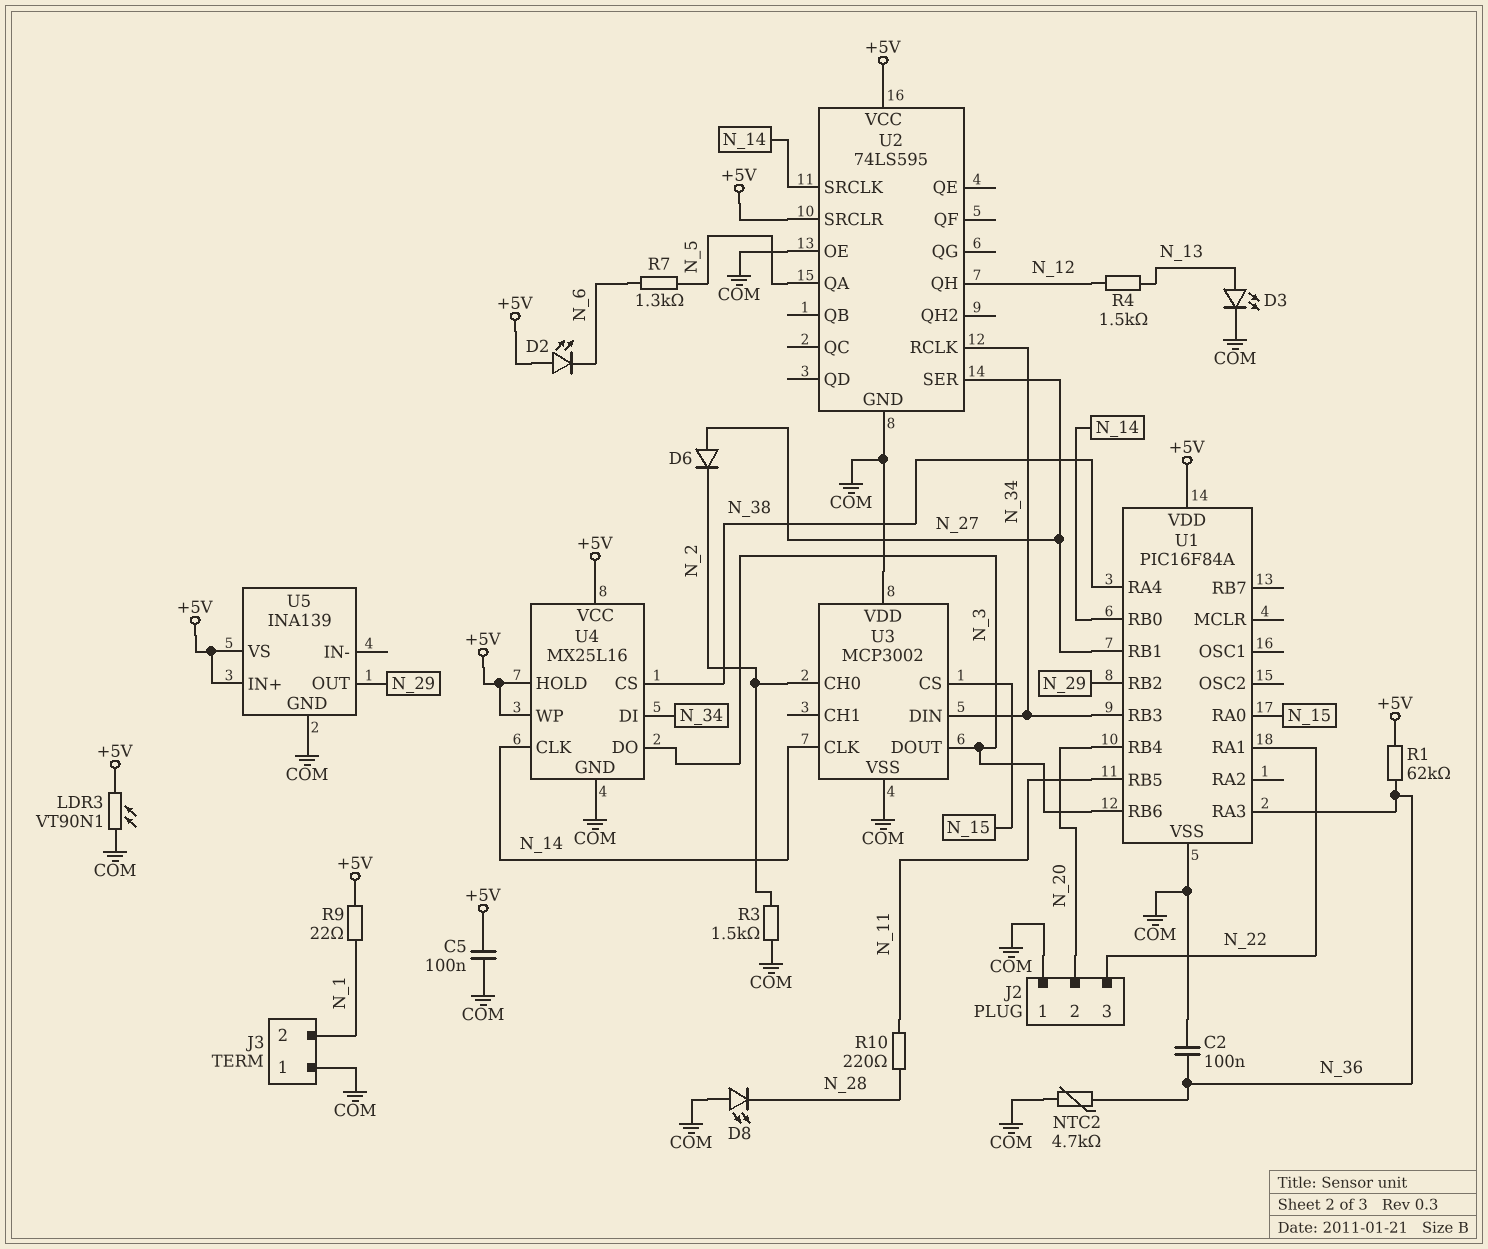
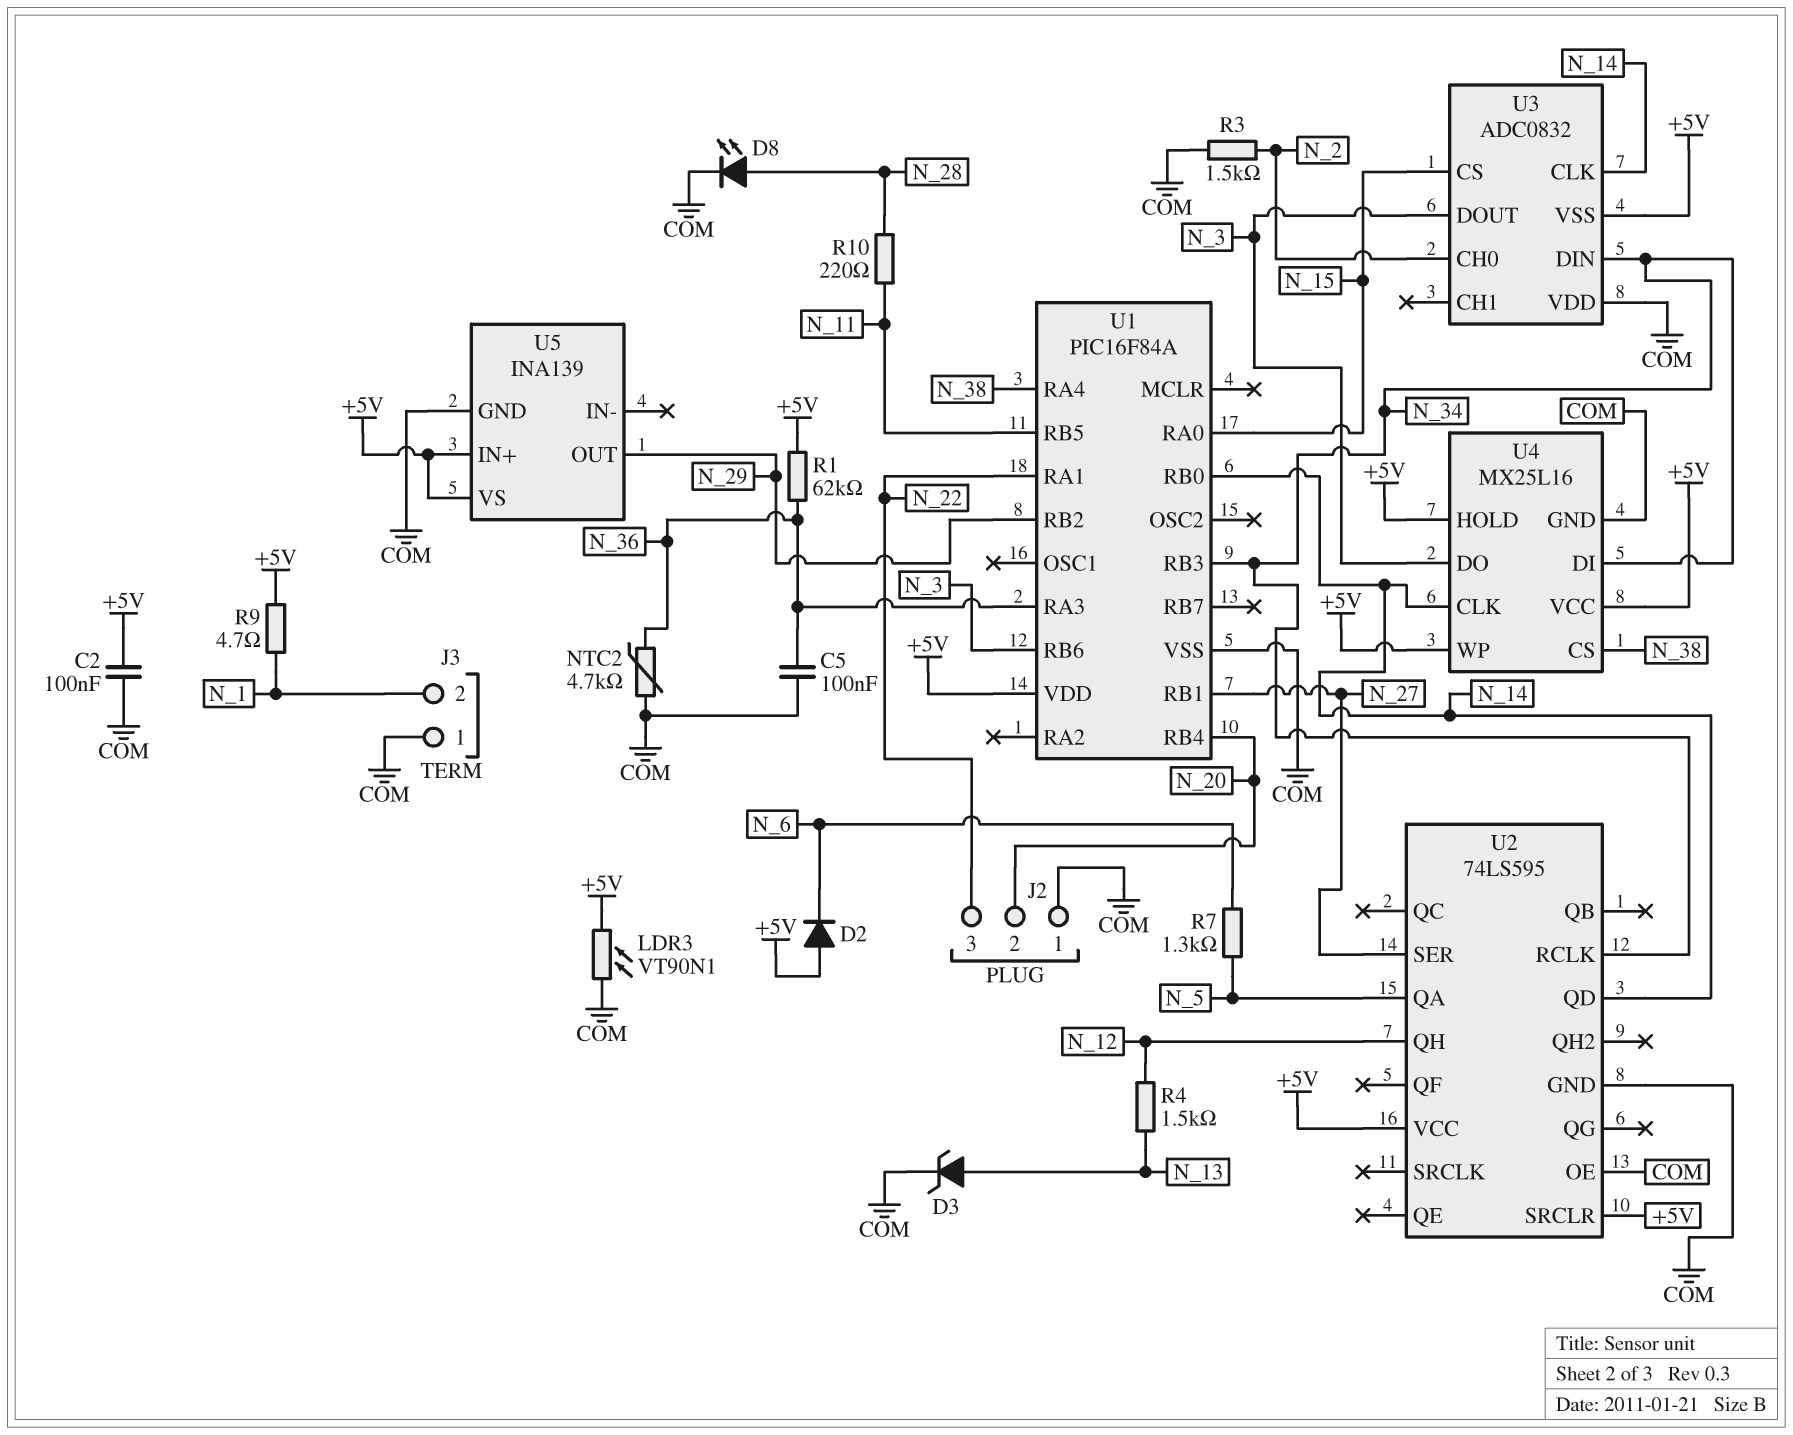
C2: 100nF (COM, N_36) -> 100nF (+5V, COM)
C5: 100nF (+5V, COM) -> 100nF (COM, N_36)
D2: LED (A +5V, K N_6) -> diode (A +5V, K N_6)
D3: LED (A N_13, K COM) -> zener (A N_13, K COM)
D6: diode (A N_27, K N_2) -> none
D8: LED (A COM, K N_28) -> LED (A N_28, K COM)
R9: 22 (+5V, N_1) -> 4.7 (+5V, N_1)
U2 pin QD: none -> N_14
U2 pin SRCLK: N_14 -> none
U3: MCP3002 -> ADC0832
U3 pin VSS: COM -> +5V

